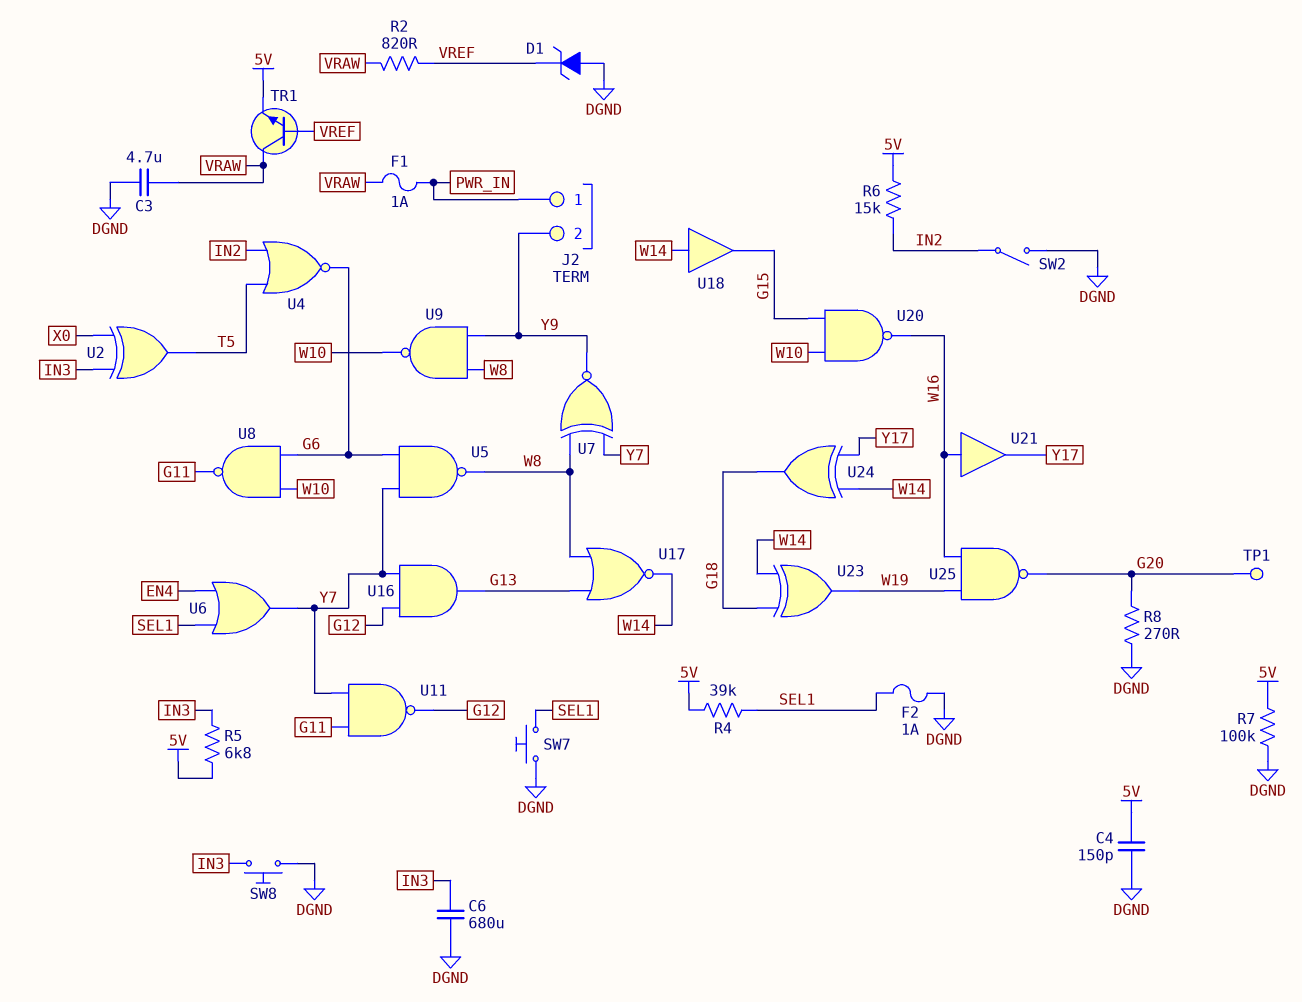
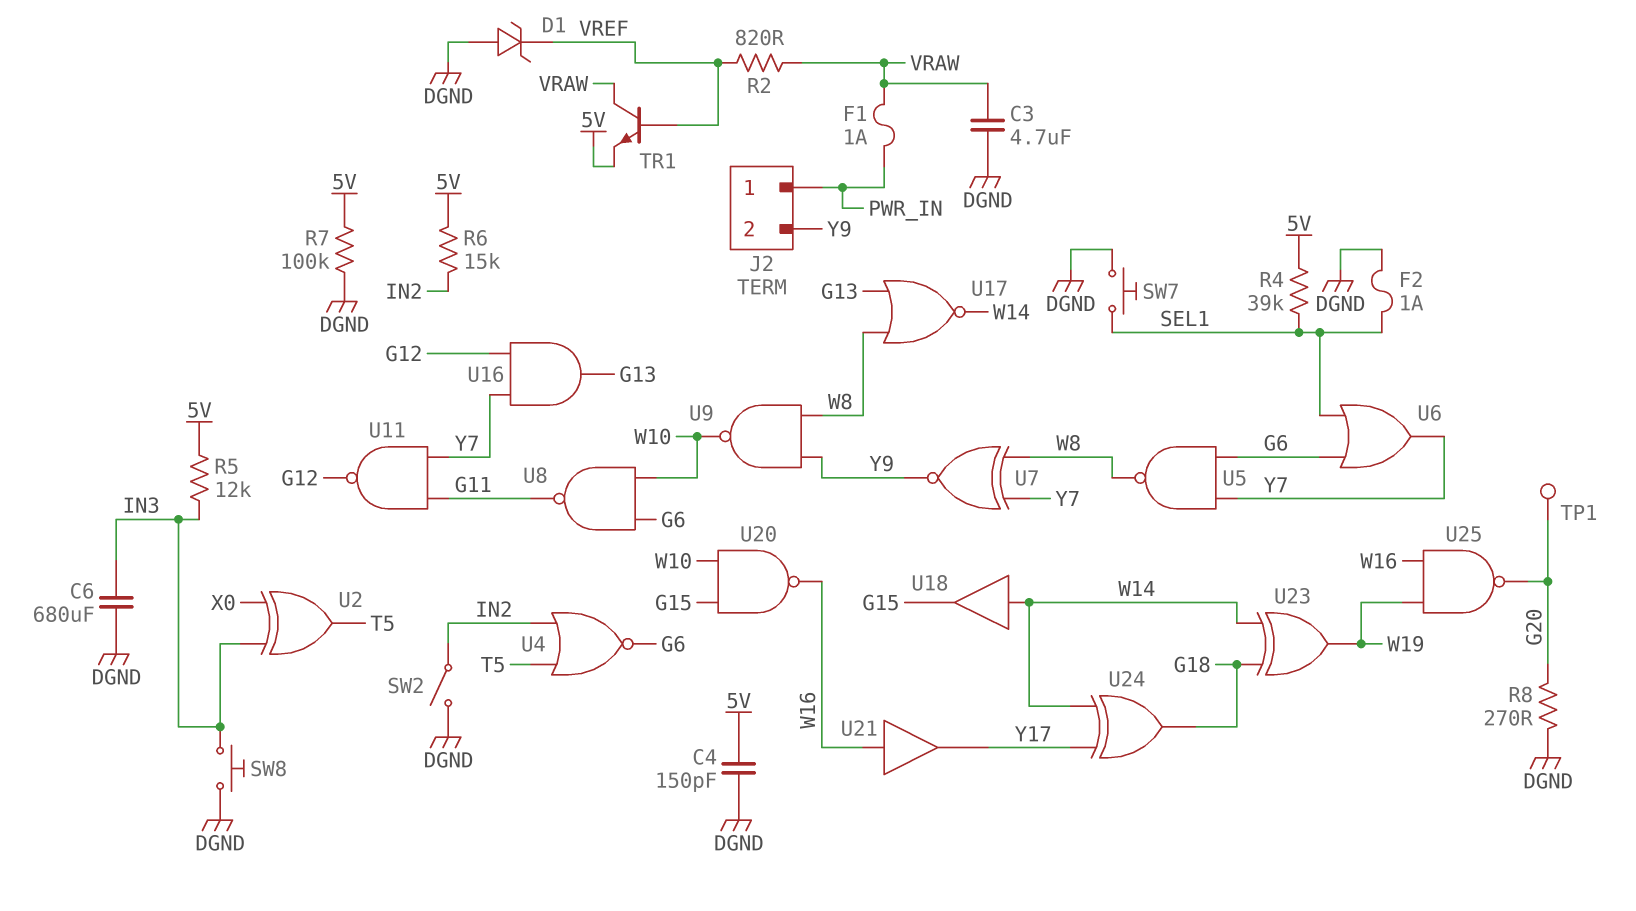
R5: 6.8k (5V, IN3) -> 12k (5V, IN3)
U6: OR (in EN4, in SEL1, out Y7) -> OR (in G6, in SEL1, out Y7)

